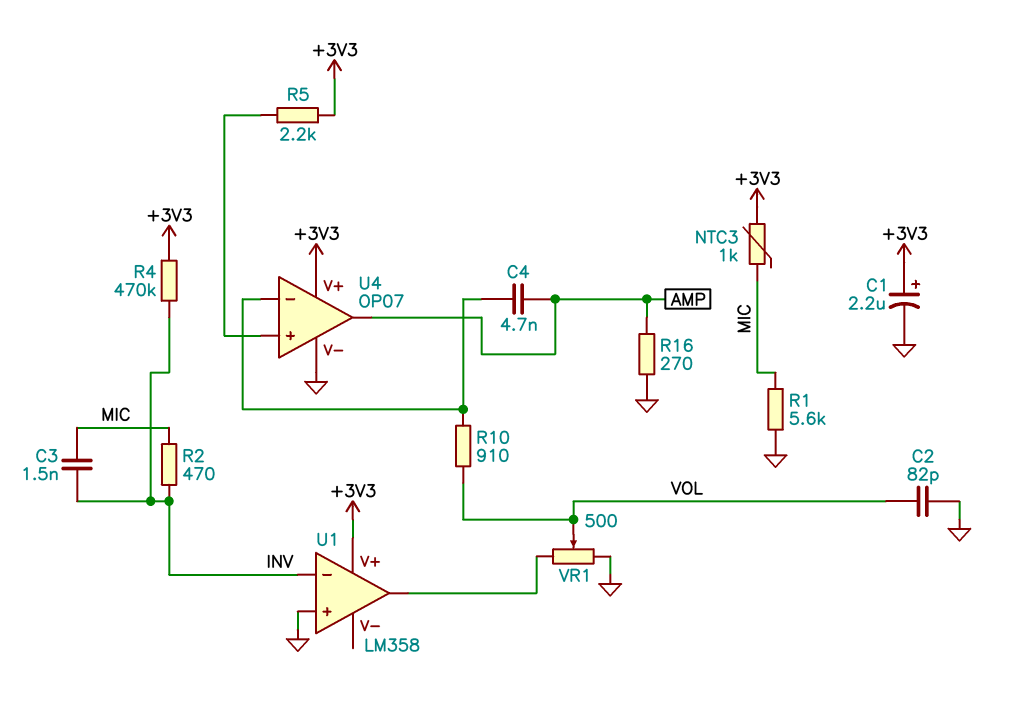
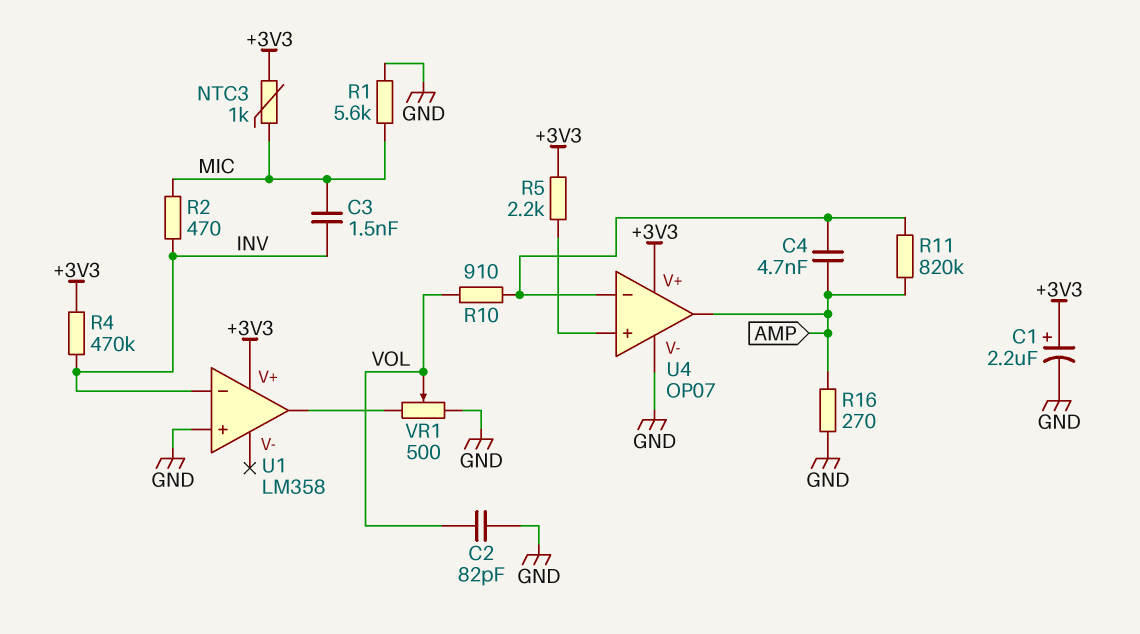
R11: none -> 820k (AMP, U4/in-)

